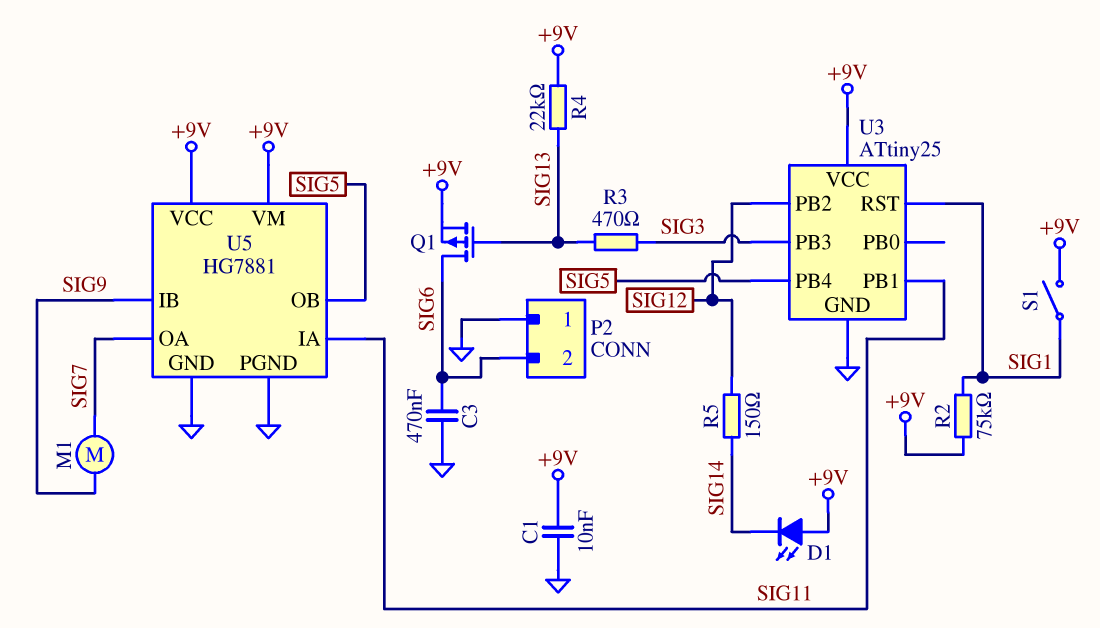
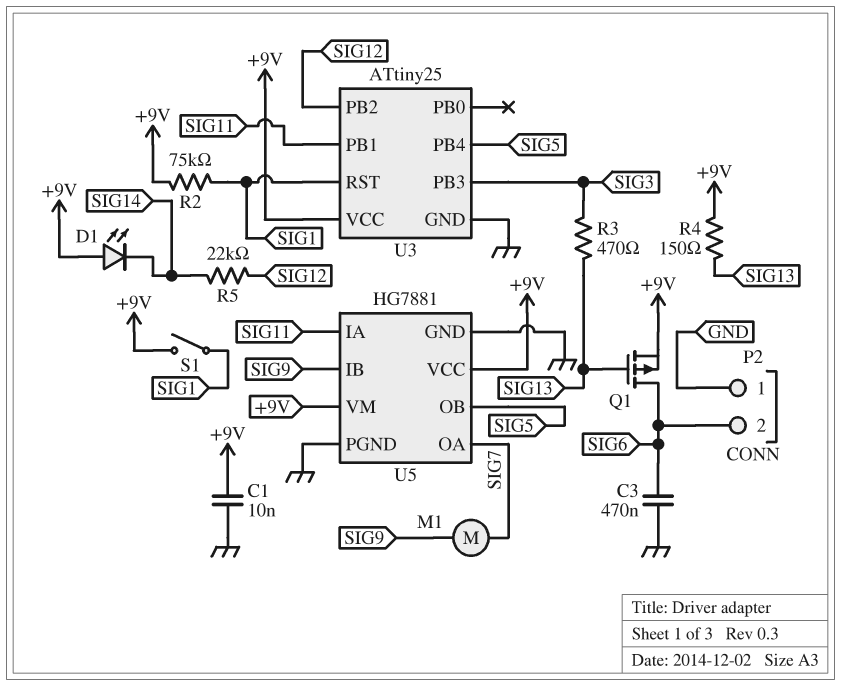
R4: 22k (+9V, SIG13) -> 150 (+9V, SIG13)
R5: 150 (SIG12, SIG14) -> 22k (SIG12, SIG14)

